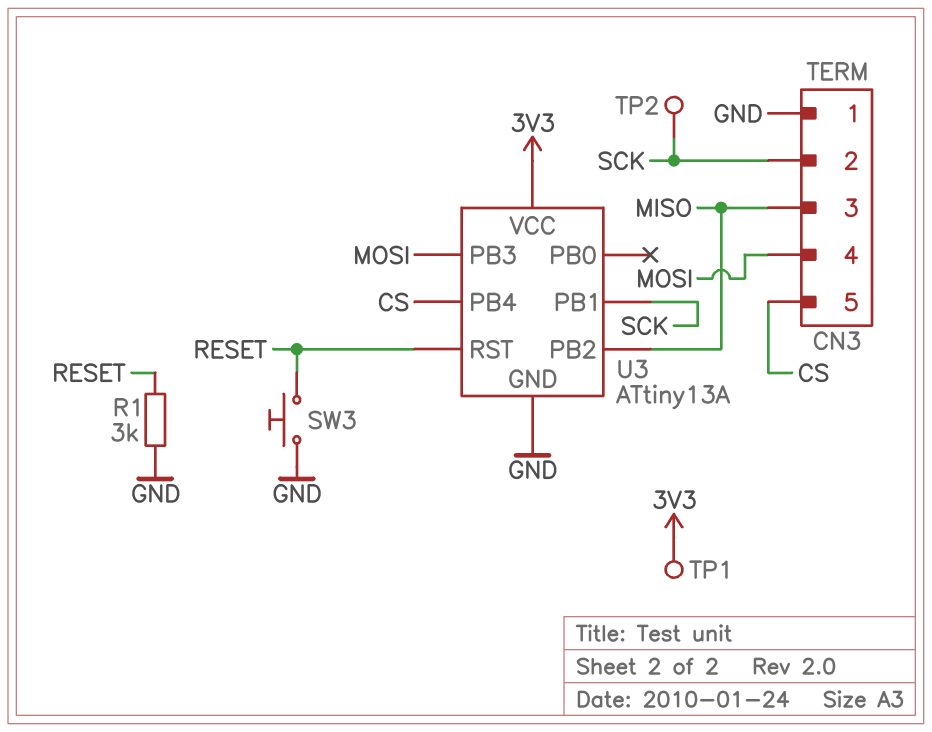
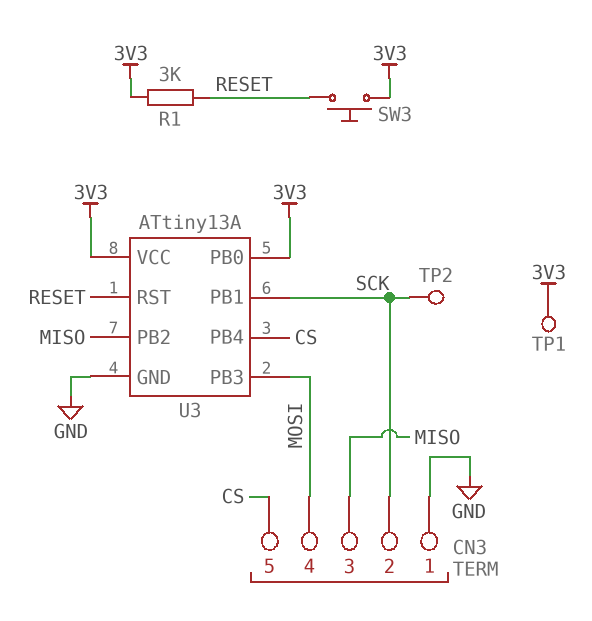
R1: 3k (GND, RESET) -> 3k (3V3, RESET)
SW3: button (GND, RESET) -> button (3V3, RESET)
U3 pin PB0: none -> 3V3

